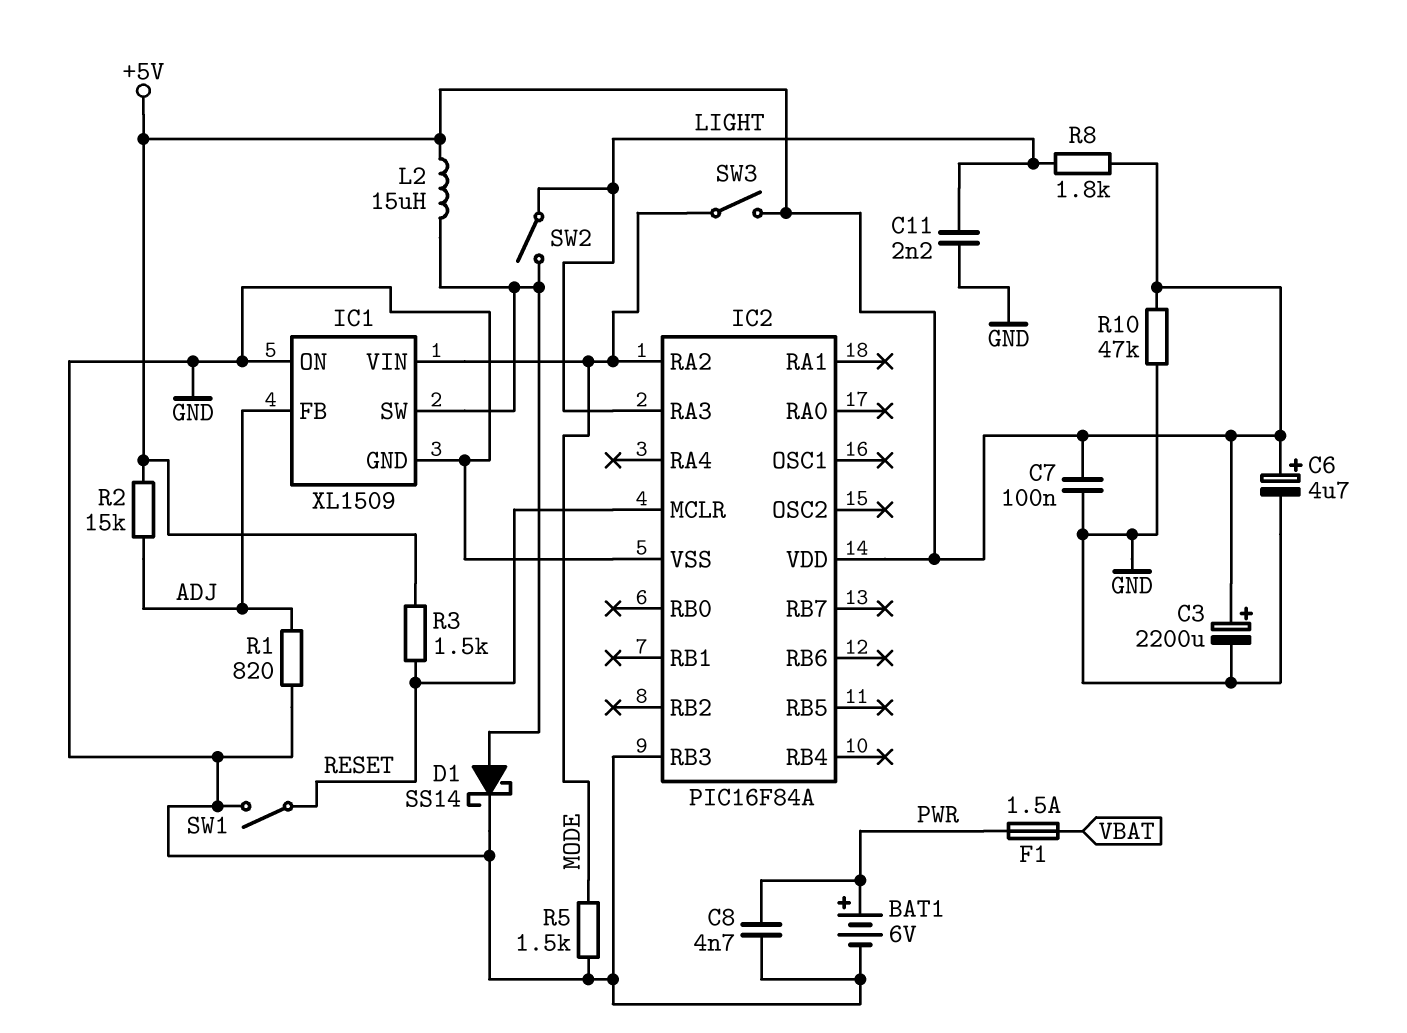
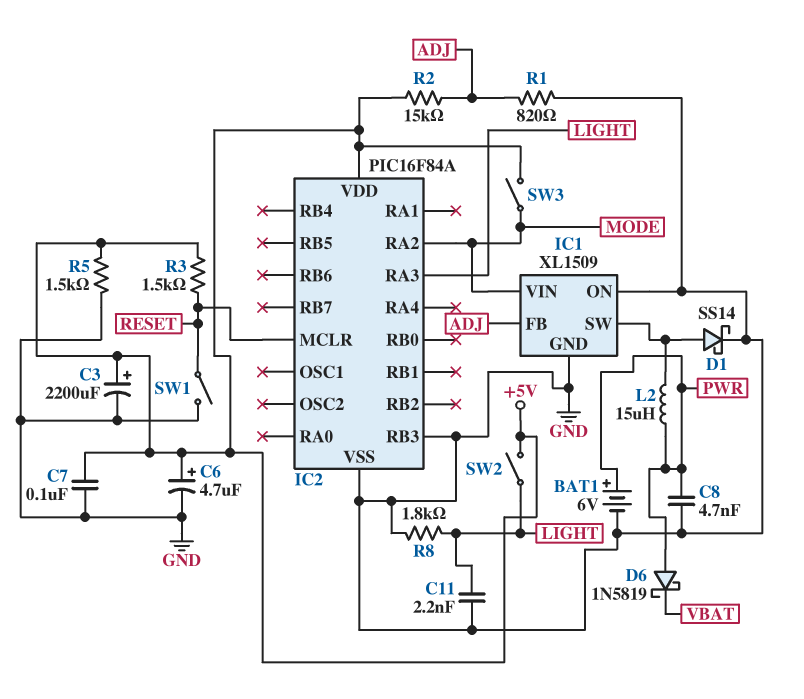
D6: none -> schottky 1N5819 (A PWR, K VBAT)
F1: 1.5A (PWR, VBAT) -> none
L2: 15uH (+5V, IC1/SW) -> 15uH (IC1/SW, PWR)
R5: 1.5k (GND, MODE) -> 1.5k (+5V, GND)
R8: 1.8k (+5V, LIGHT) -> 1.8k (GND, LIGHT)
R10: 47k (+5V, GND) -> none
SW2: switch (IC1/SW, LIGHT) -> switch (+5V, LIGHT)

